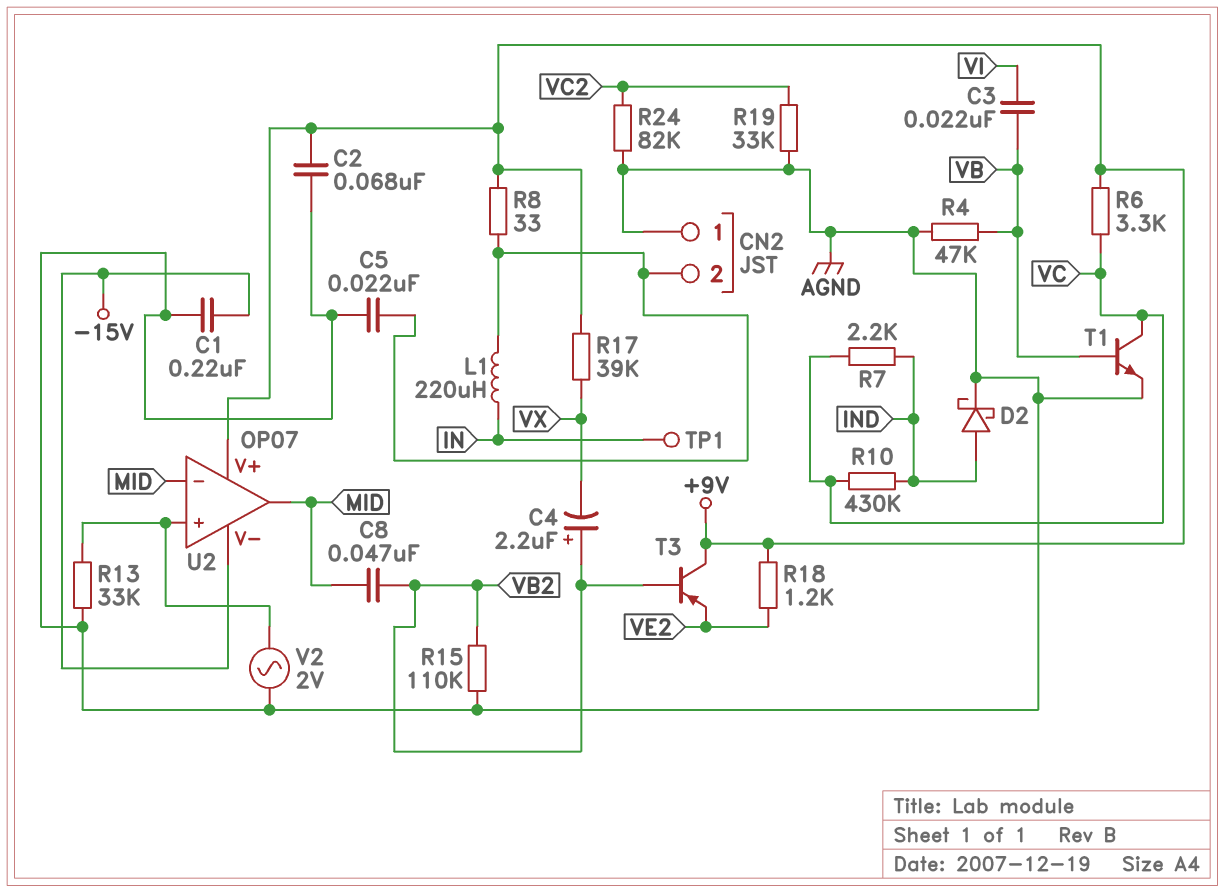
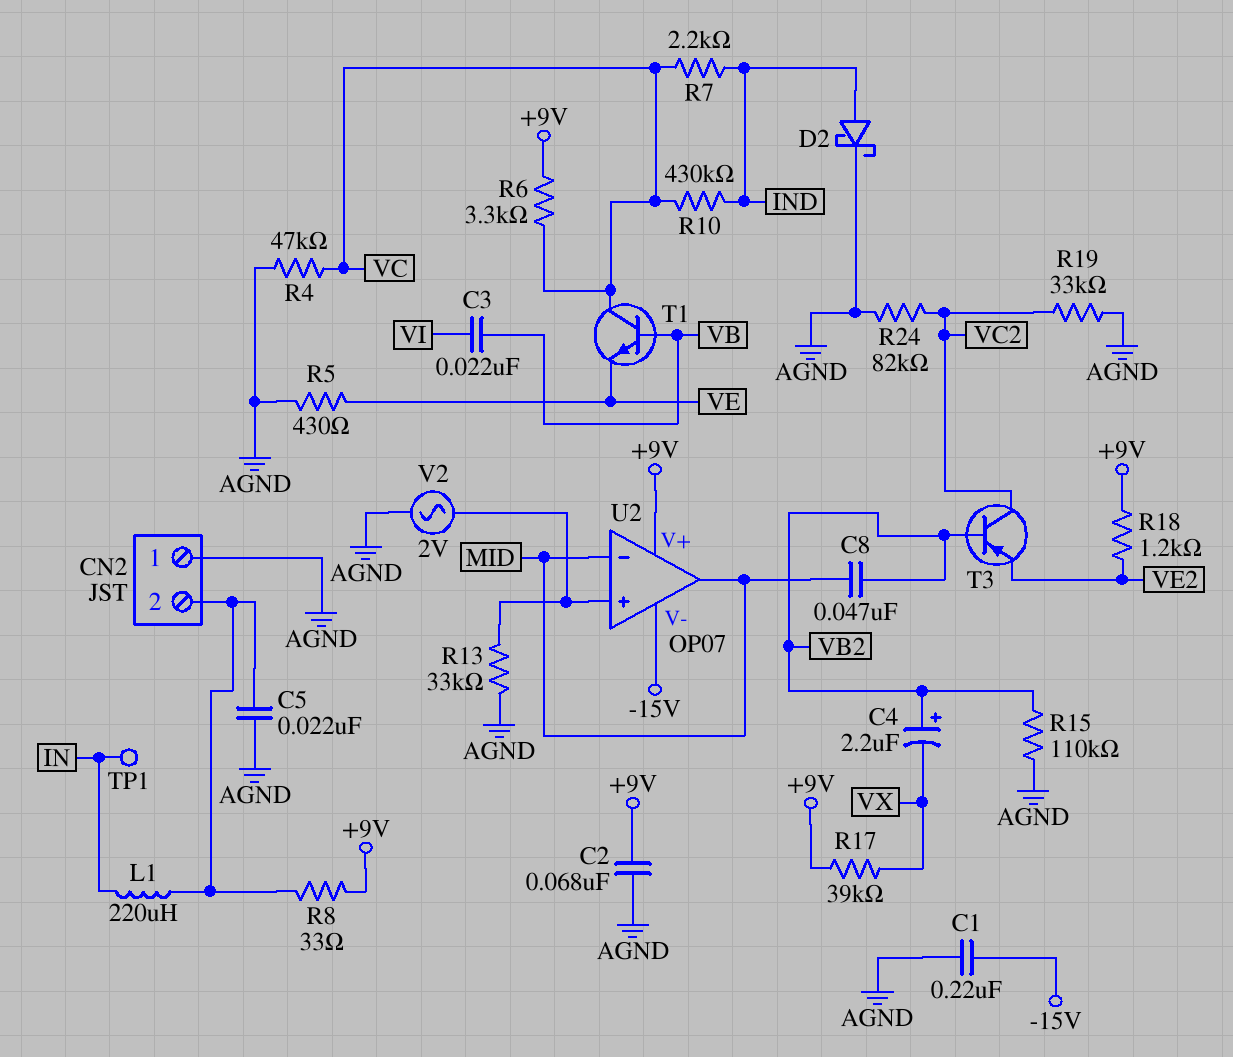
R4: 47k (AGND, VB) -> 47k (AGND, VC)
R5: none -> 430 (AGND, VE)
T1: NPN (B VB, C VC, E AGND) -> NPN (B VB, C VC, E VE)
T3: PNP (B VB2, C +9V, E VE2) -> PNP (B VB2, C VC2, E VE2)

